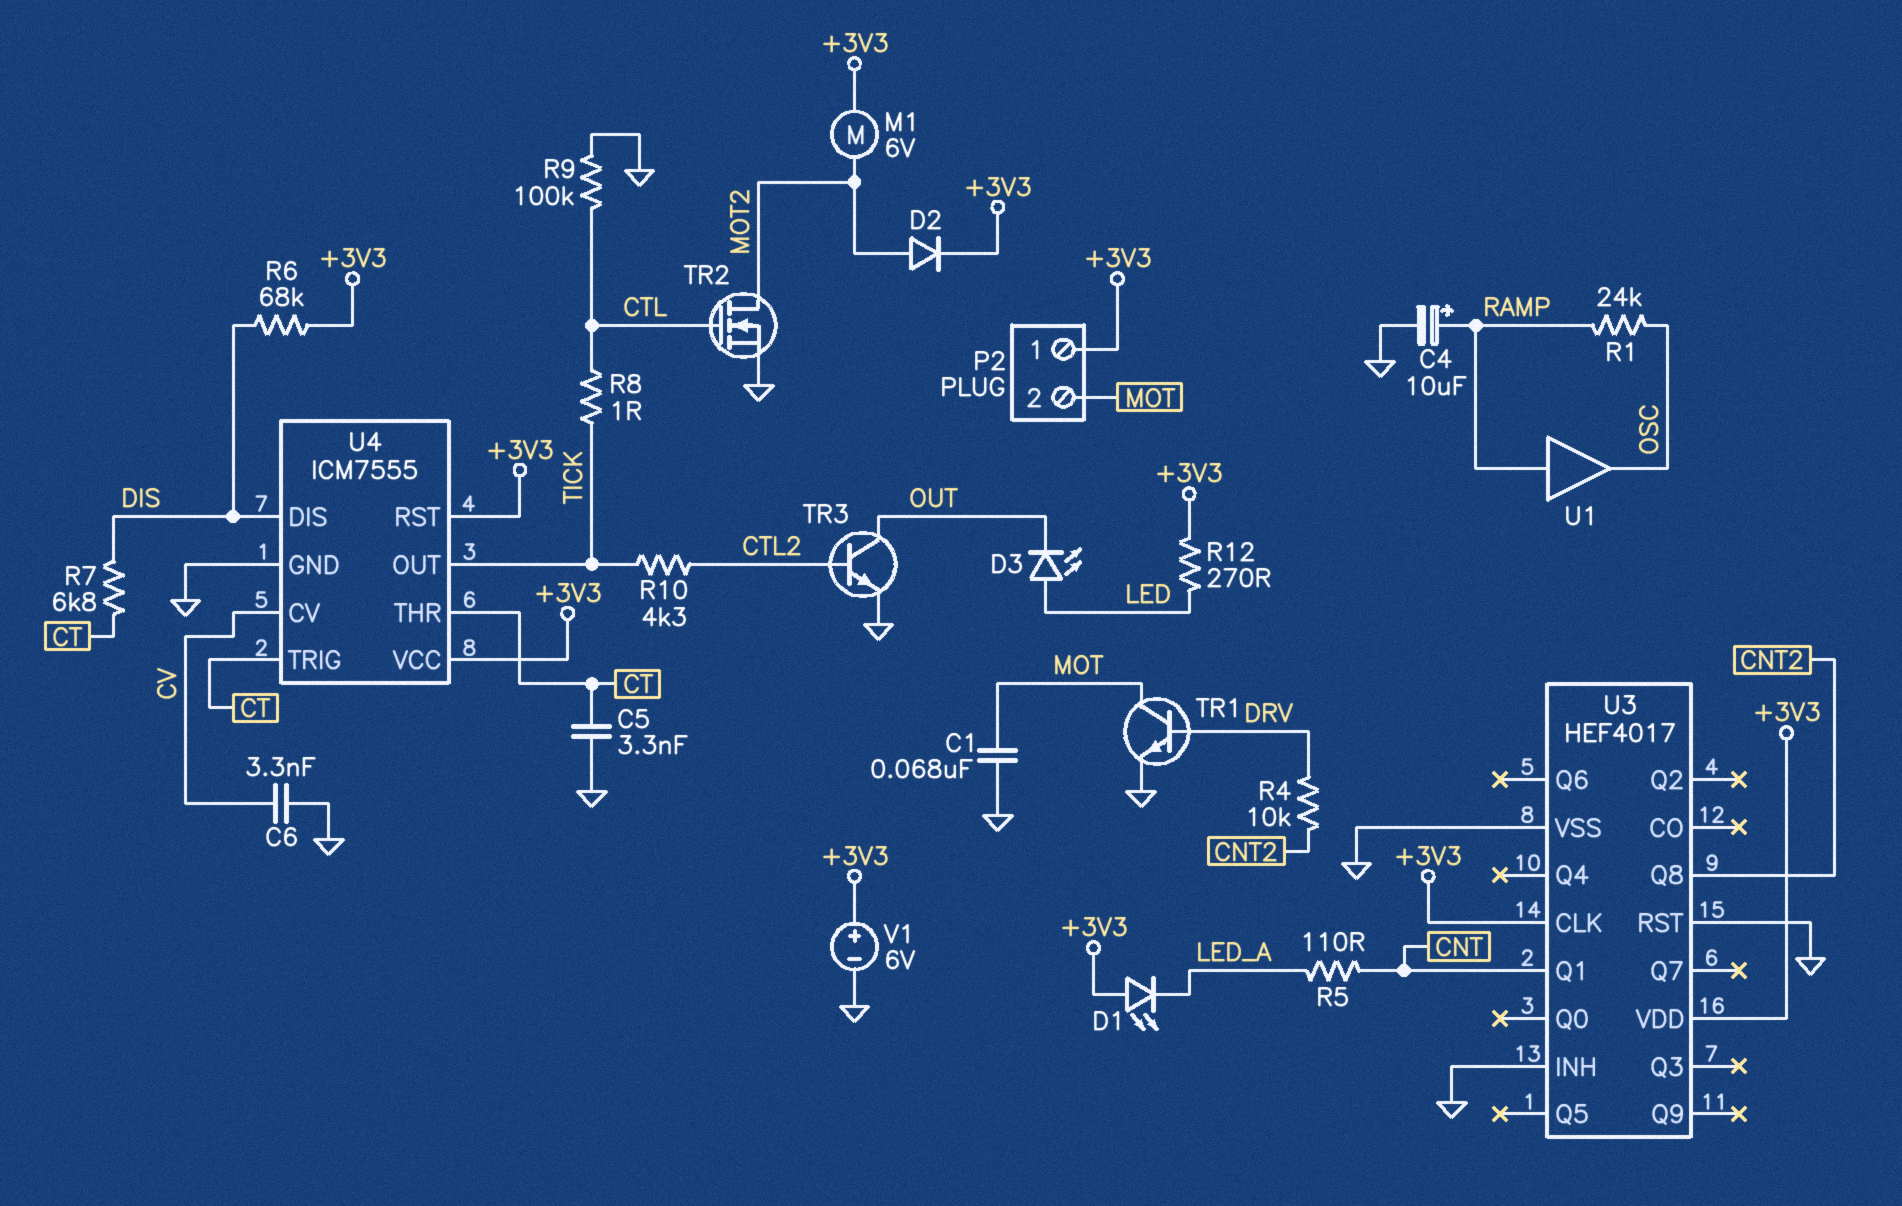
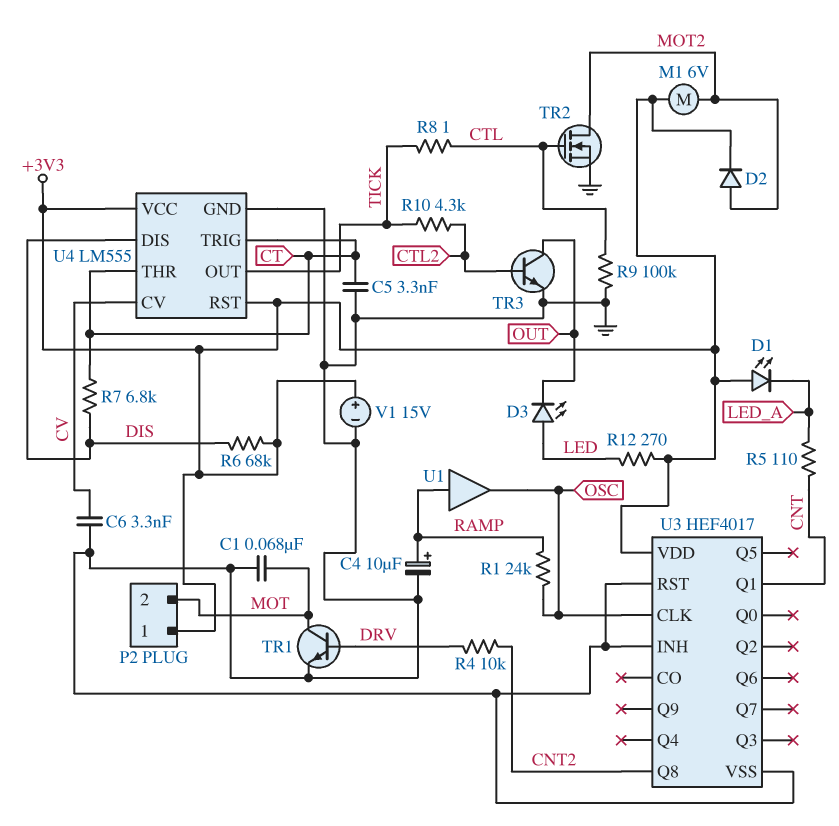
U3 pin CLK: +3V3 -> OSC
U4: ICM7555 -> LM555
V1: 6V (plus +3V3, minus GND) -> 15V (plus +3V3, minus GND)

